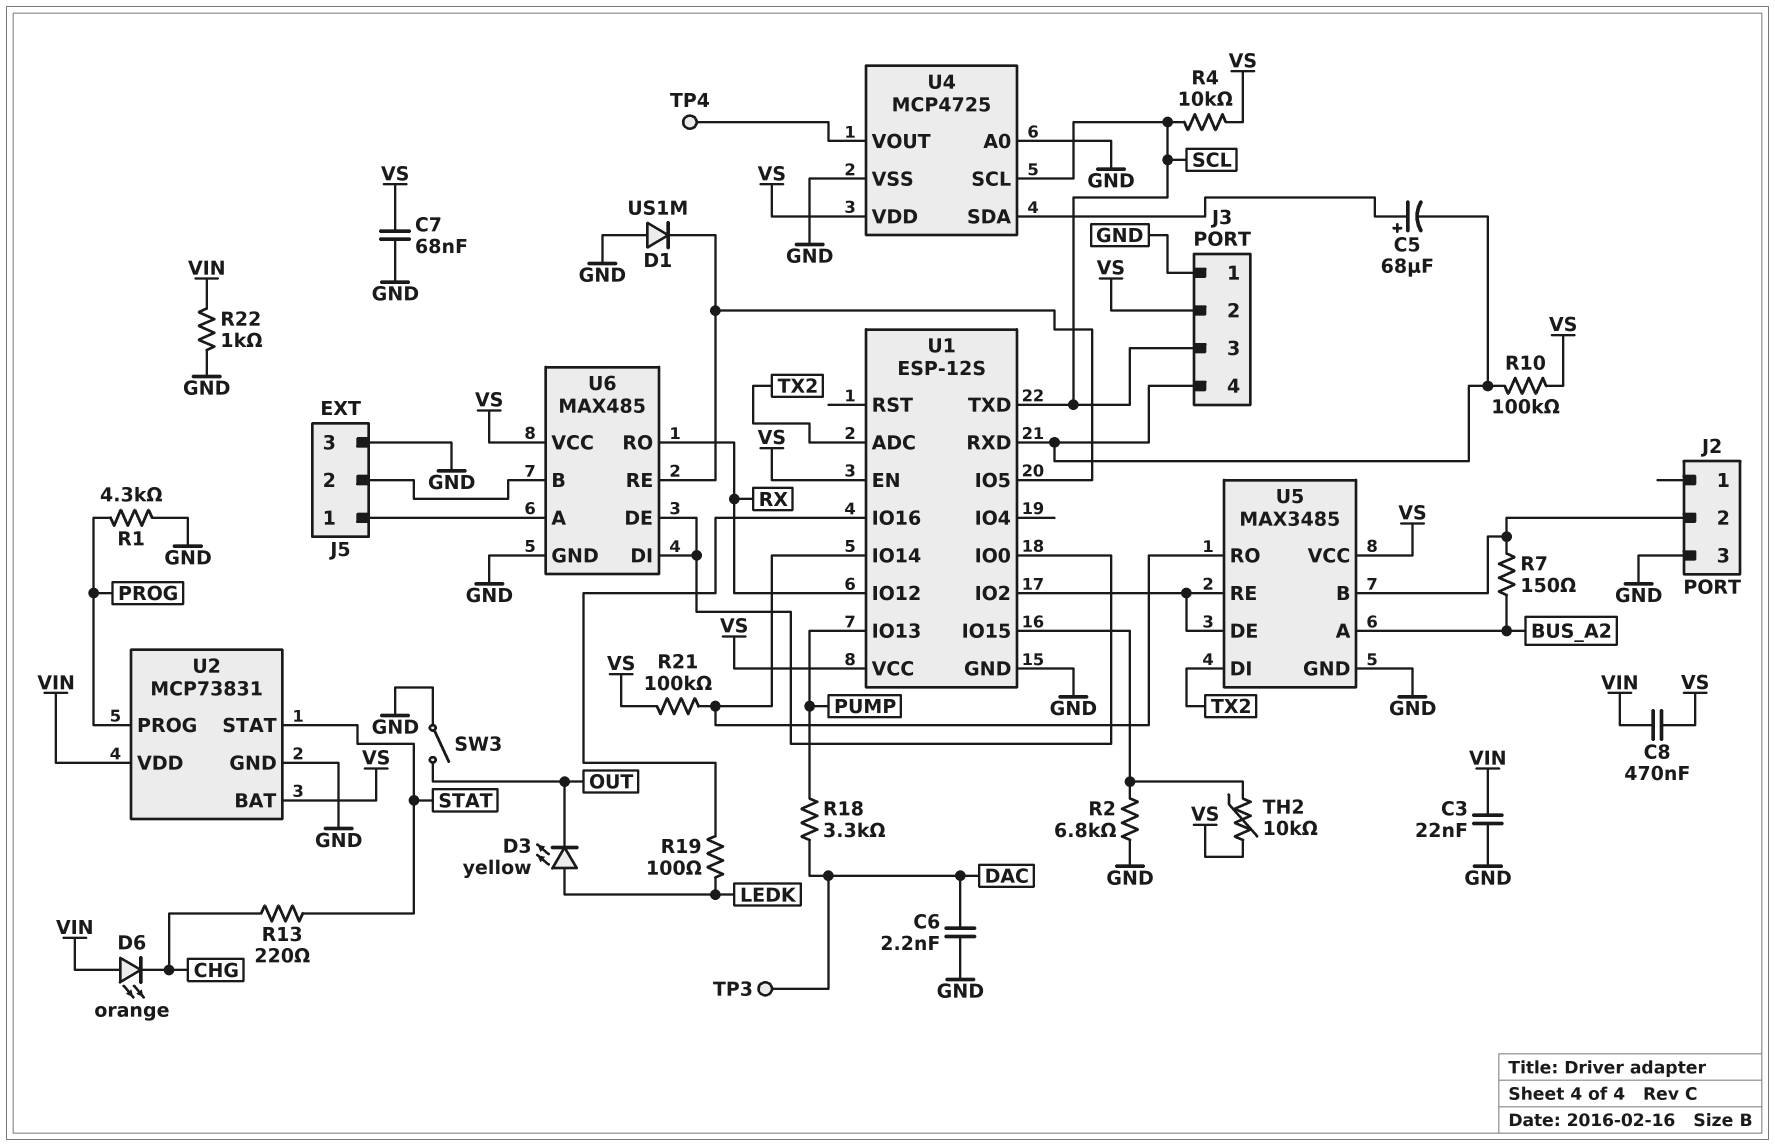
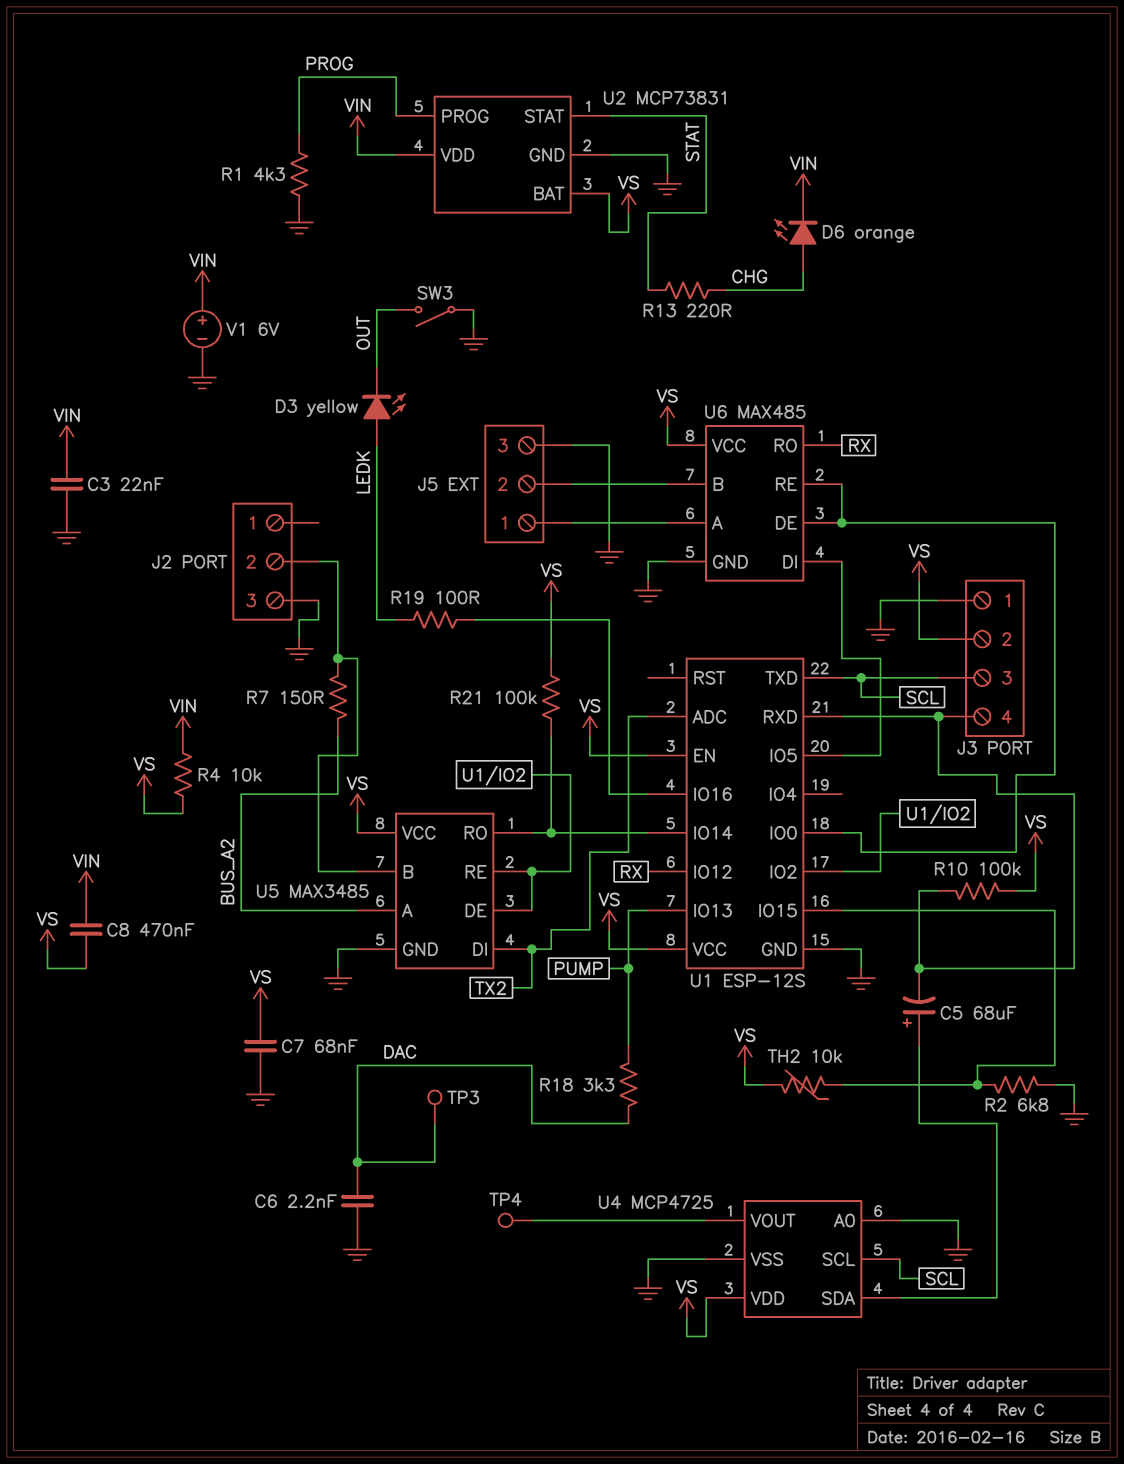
D1: diode US1M (A GND, K U1/IO5) -> none
D6: LED orange (A VIN, K CHG) -> LED orange (A CHG, K VIN)
R4: 10k (SCL, VS) -> 10k (VIN, VS)
R22: 1k (GND, VIN) -> none
U6 pin DI: U1/IO0 -> U1/IO5
U6 pin RE: U1/IO5 -> U1/IO0
V1: none -> 6V (plus VIN, minus GND)

